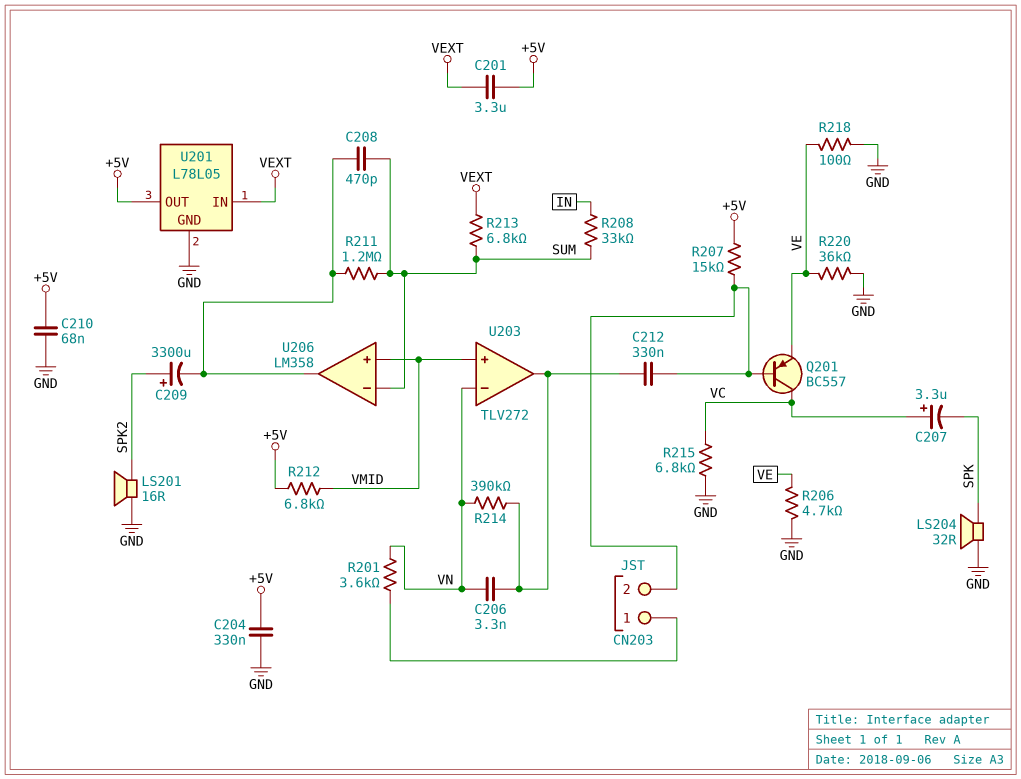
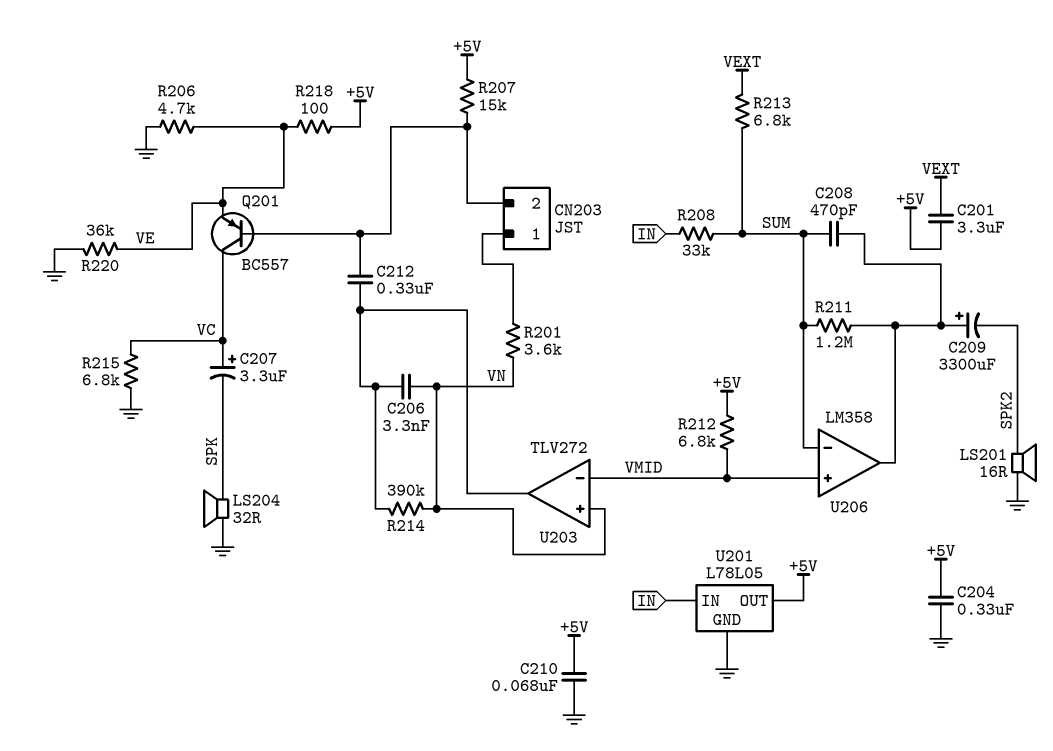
C209: 3300uF (plus SPK2, minus U206/out) -> 3300uF (plus U206/out, minus SPK2)
R218: 100 (GND, VE) -> 100 (+5V, VE)
U201 pin IN: VEXT -> IN
U203 pin in+: VMID -> VN
U203 pin in-: VN -> VMID

